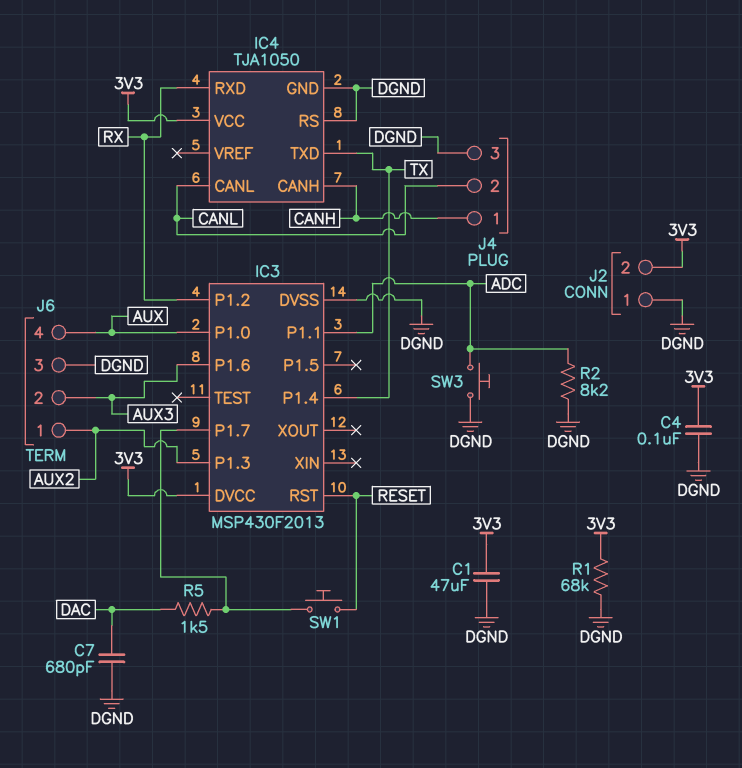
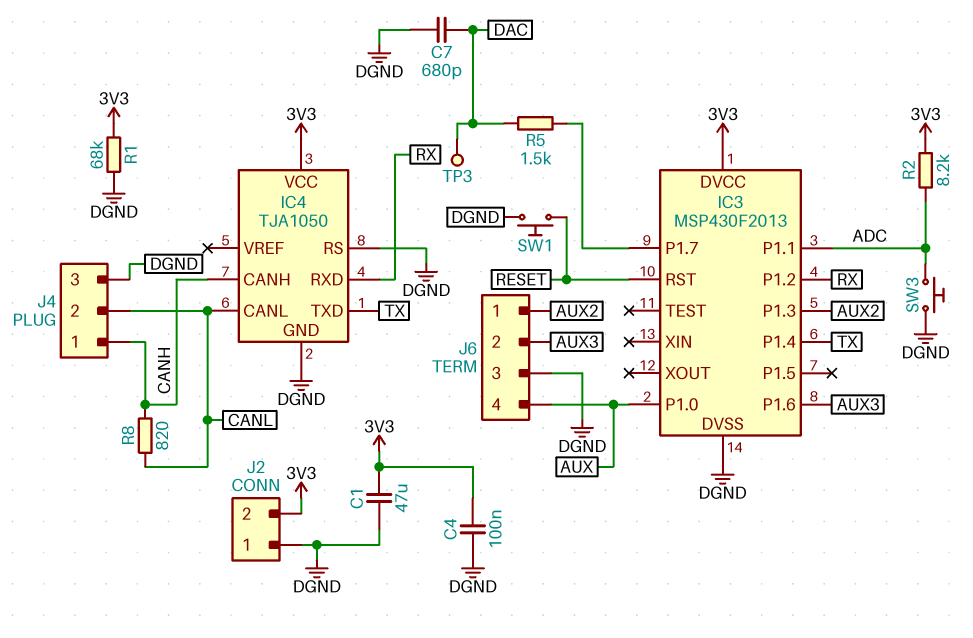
R2: 8.2k (ADC, DGND) -> 8.2k (3V3, ADC)
R8: none -> 820 (CANH, CANL)
SW1: button (IC3/P1.7, RESET) -> button (DGND, RESET)
TP3: none -> test point (DAC)

